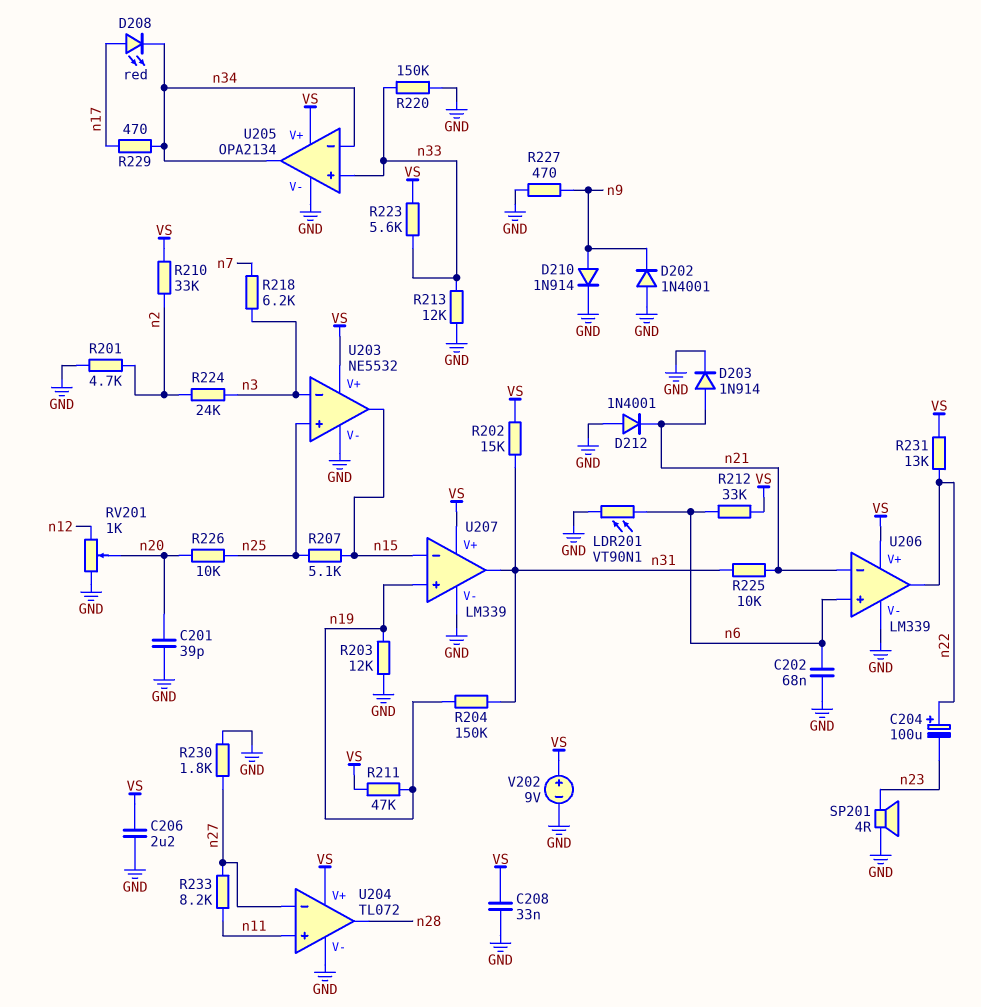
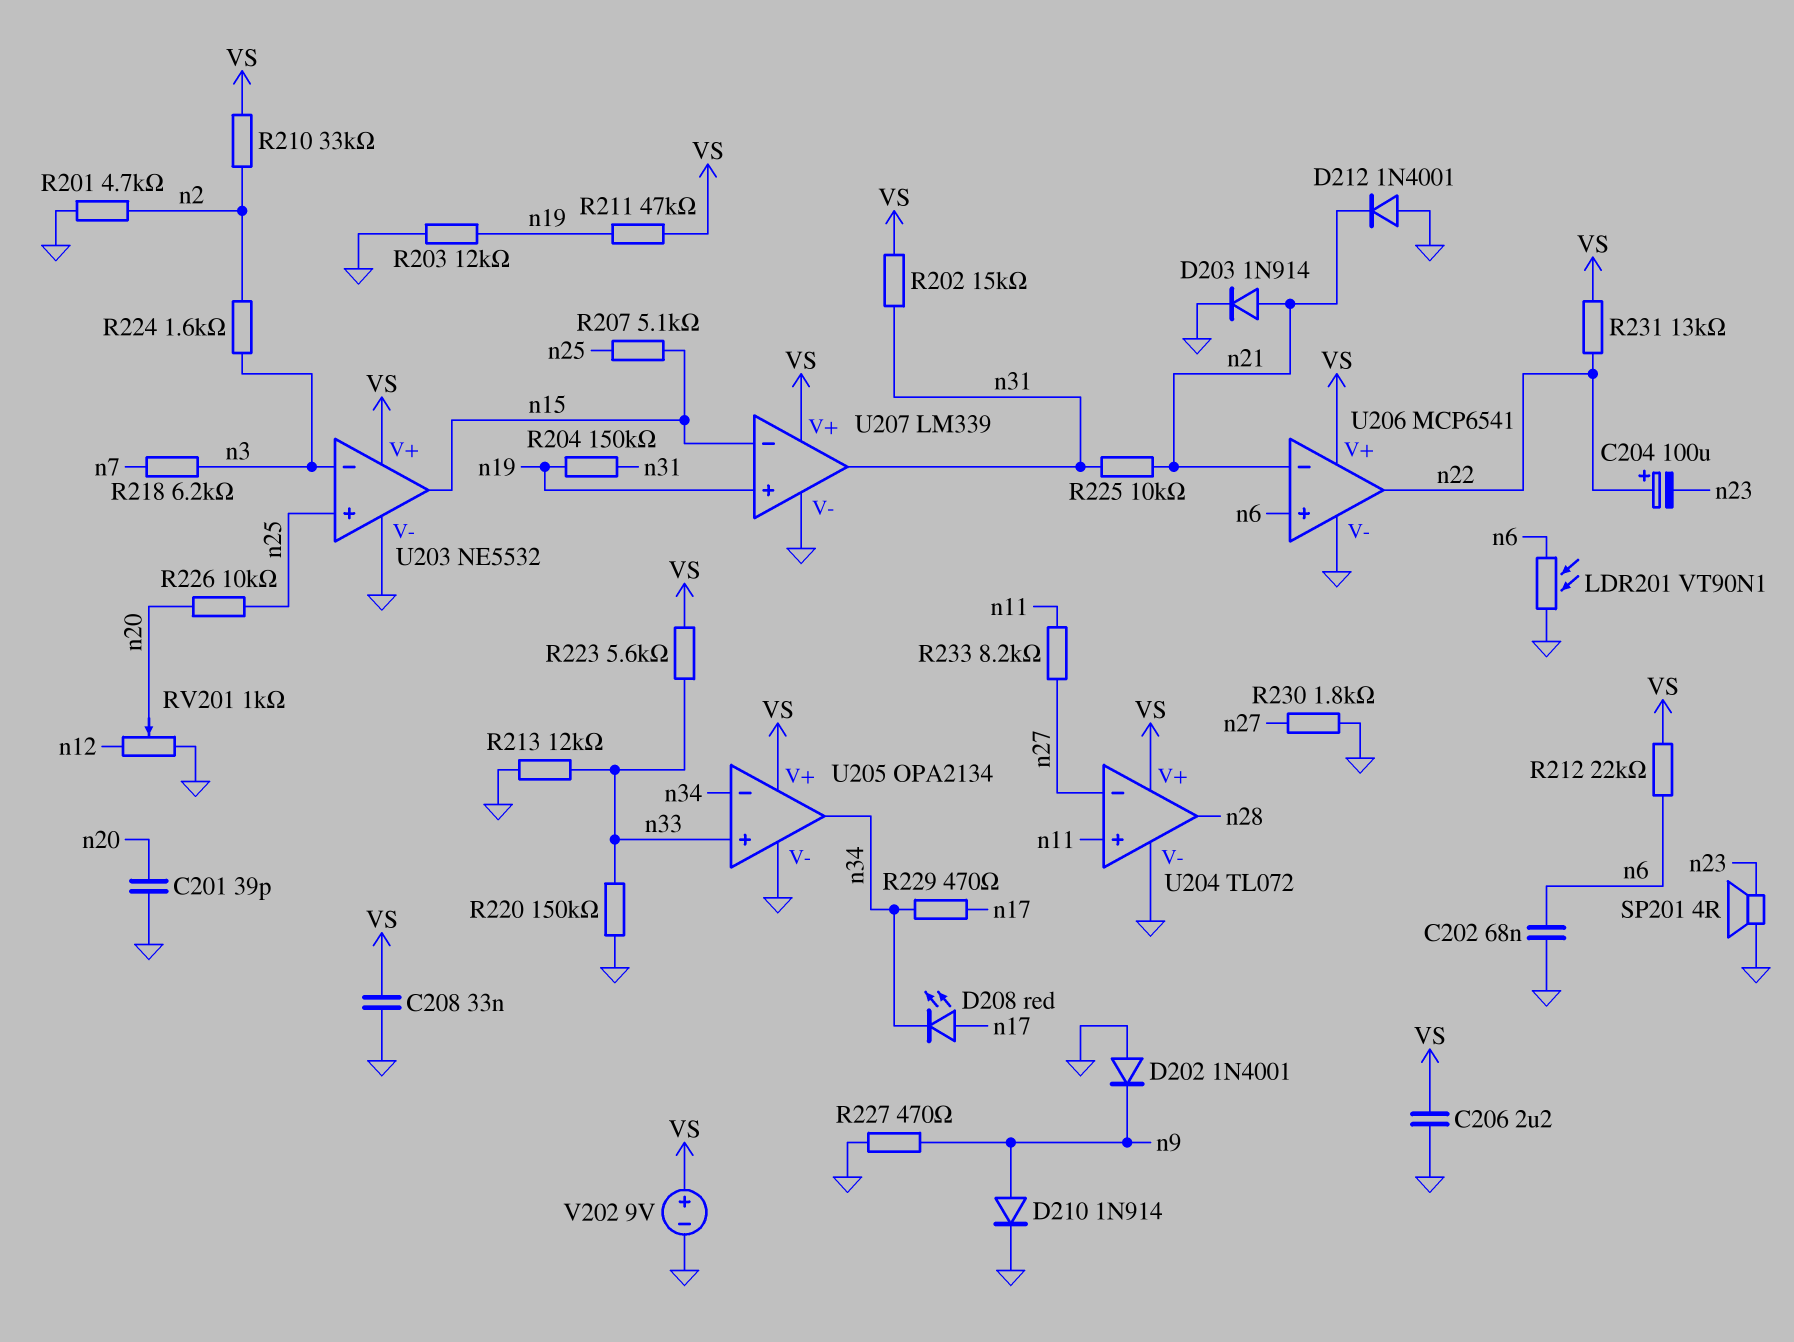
R212: 33k (VS, n6) -> 22k (VS, n6)
R224: 24k (n2, n3) -> 1.6k (n2, n3)
U206: LM339 -> MCP6541

